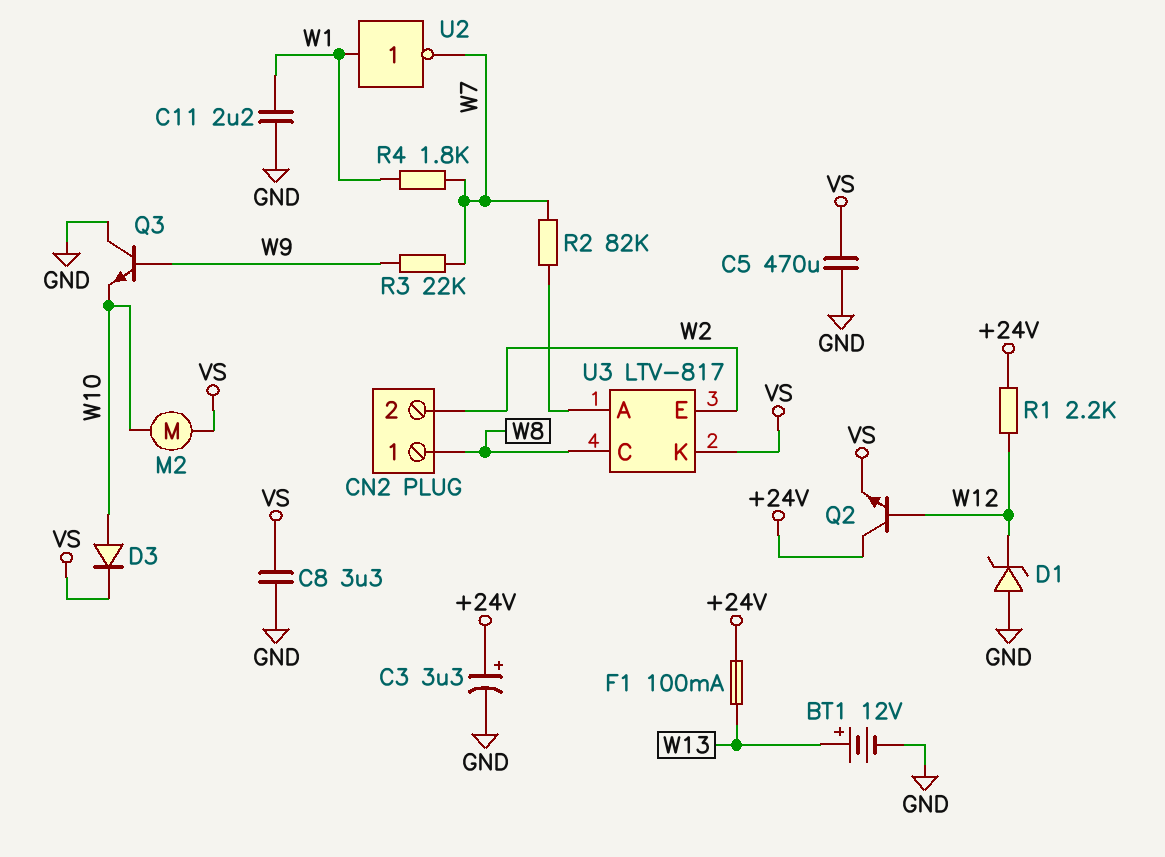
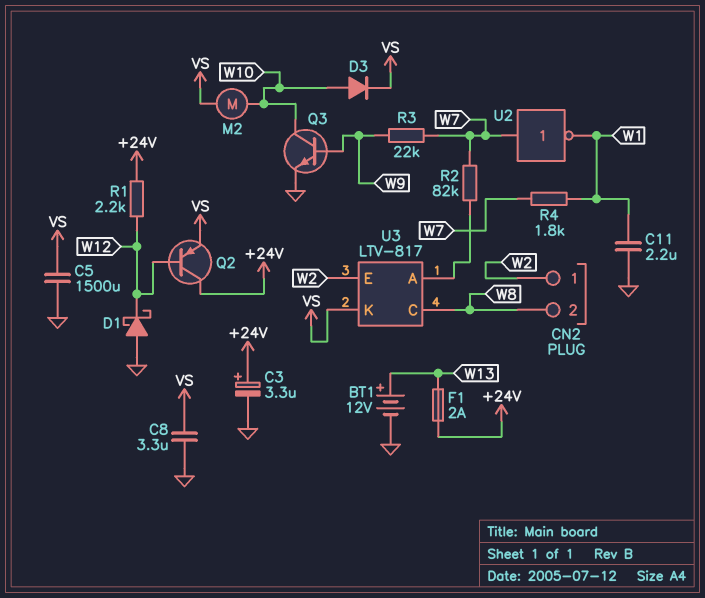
C5: 470uF (GND, VS) -> 1500uF (GND, VS)
CN2 pin 1: W8 -> W2
CN2 pin 2: W2 -> W8
D1: zener (A GND, K W12) -> schottky (A GND, K W12)
F1: 100mA (+24V, W13) -> 2A (+24V, W13)
Q2: NPN (B W12, C +24V, E VS) -> PNP (B W12, C +24V, E VS)
Q3: NPN (B W9, C GND, E W10) -> NPN (B W9, C W10, E GND)
U2: NOT (in W1, out W7) -> NOT (in W7, out W1)

